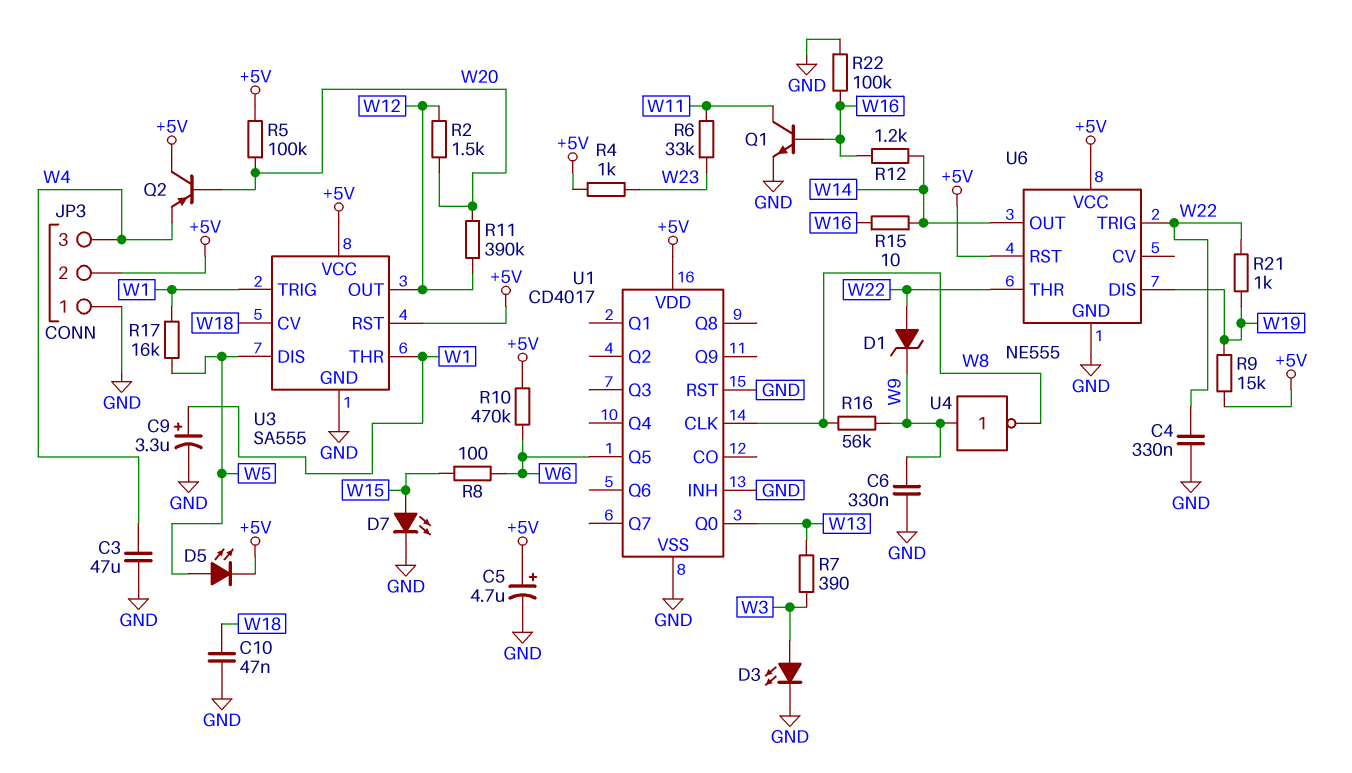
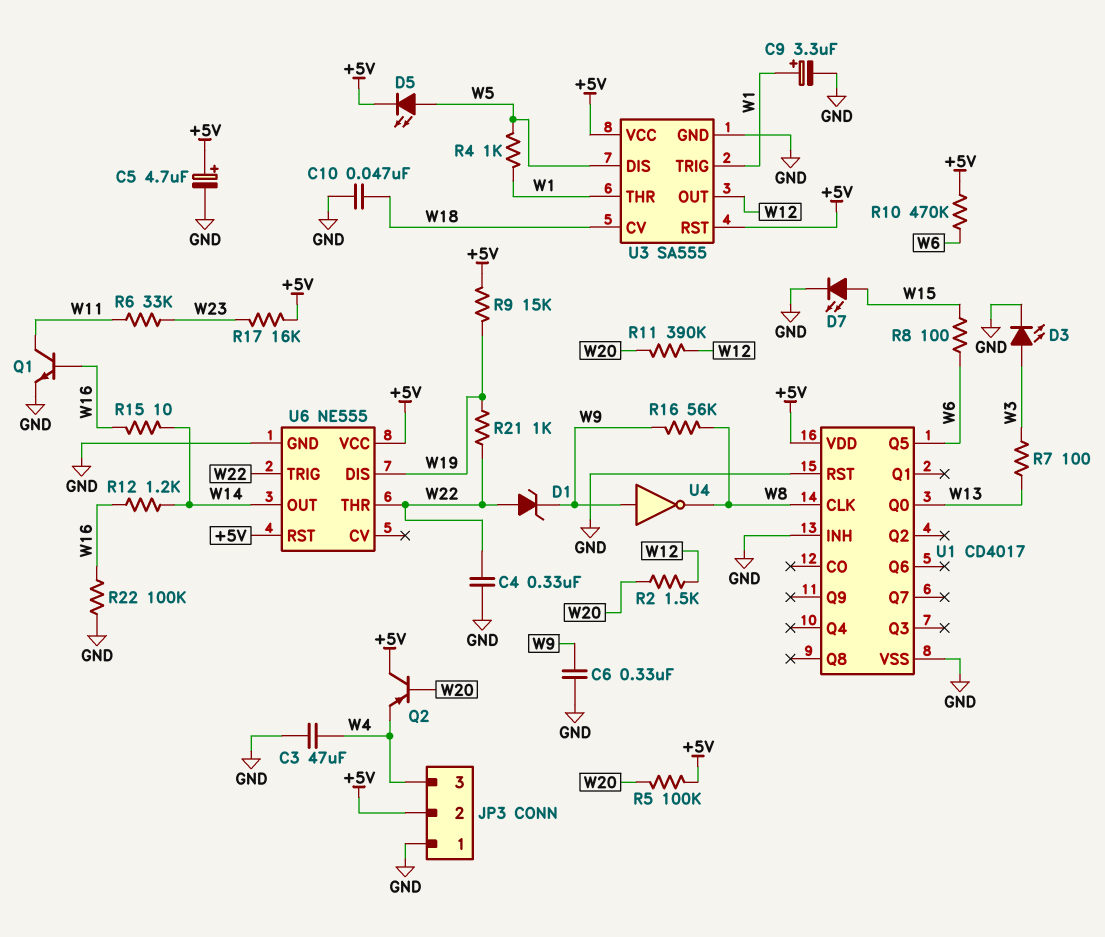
R4: 1k (+5V, W23) -> 1k (W1, W5)
R7: 390 (W3, W13) -> 100 (W3, W13)
R17: 16k (W1, W5) -> 16k (+5V, W23)

